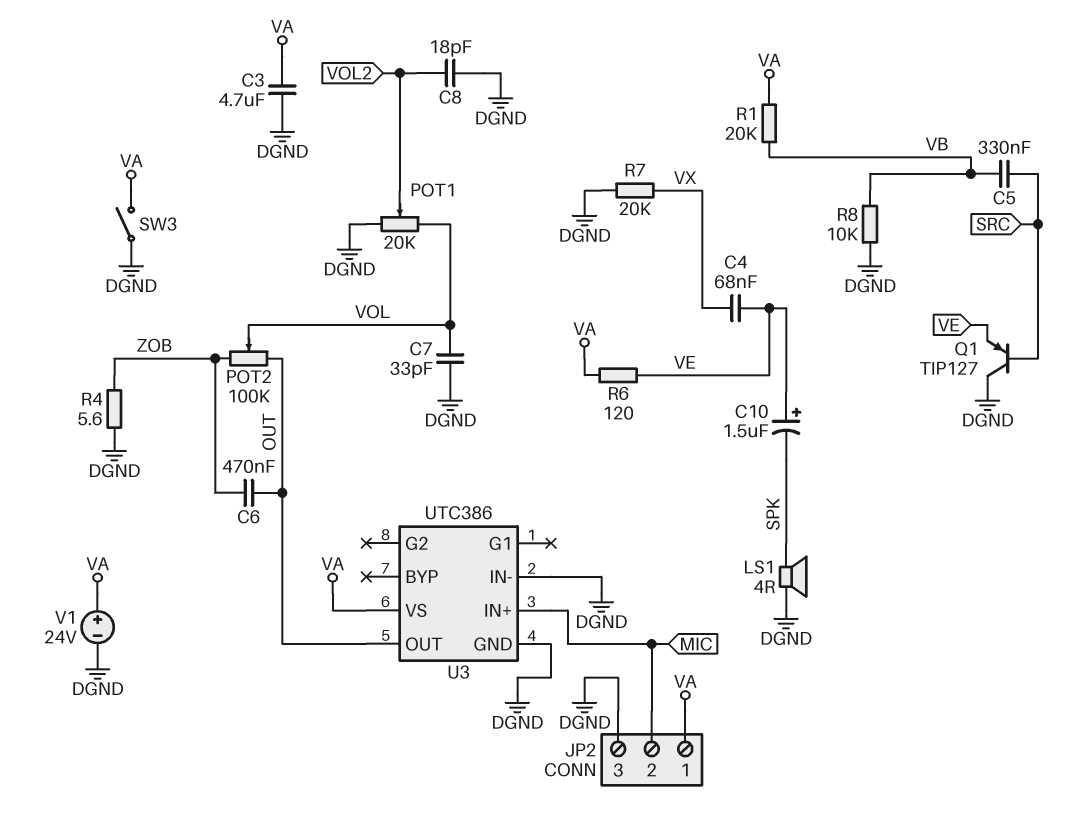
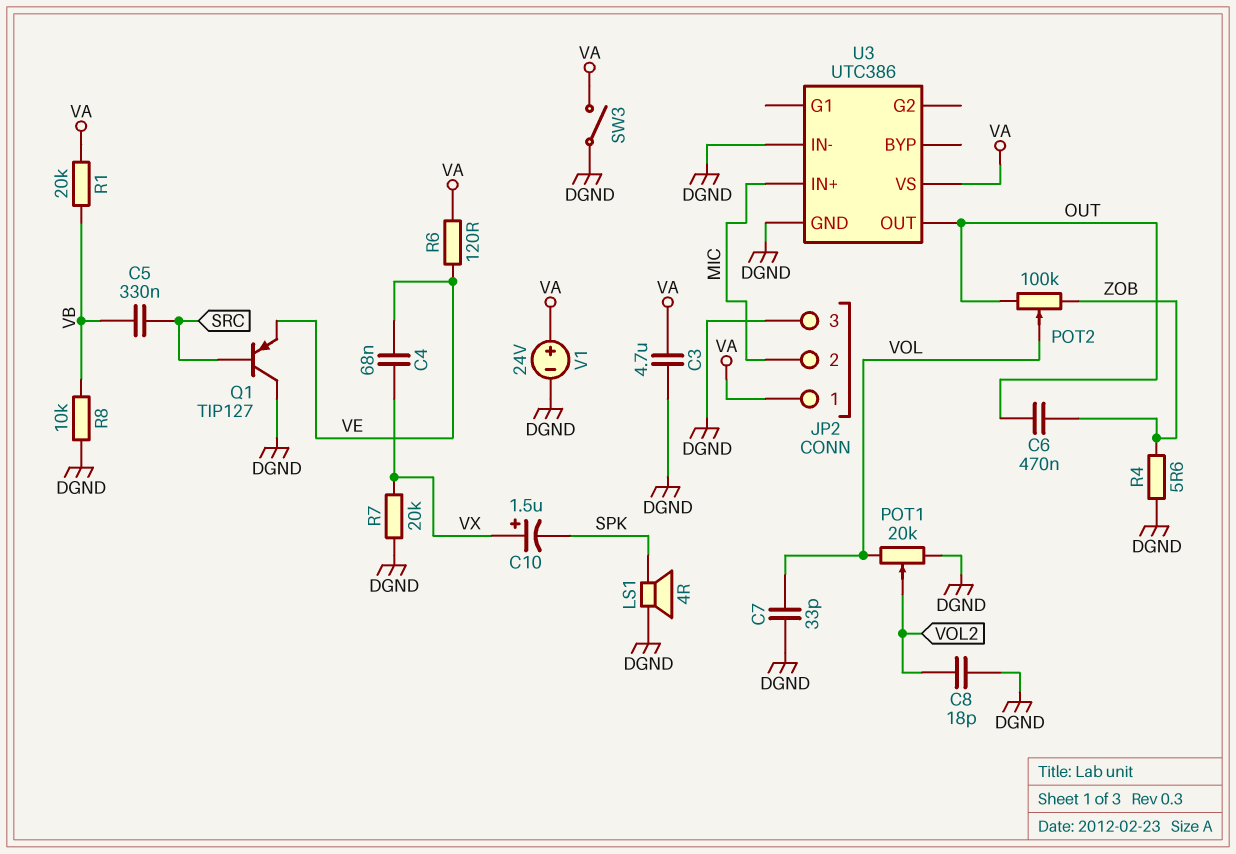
C10: 1.5uF (plus VE, minus SPK) -> 1.5uF (plus VX, minus SPK)

